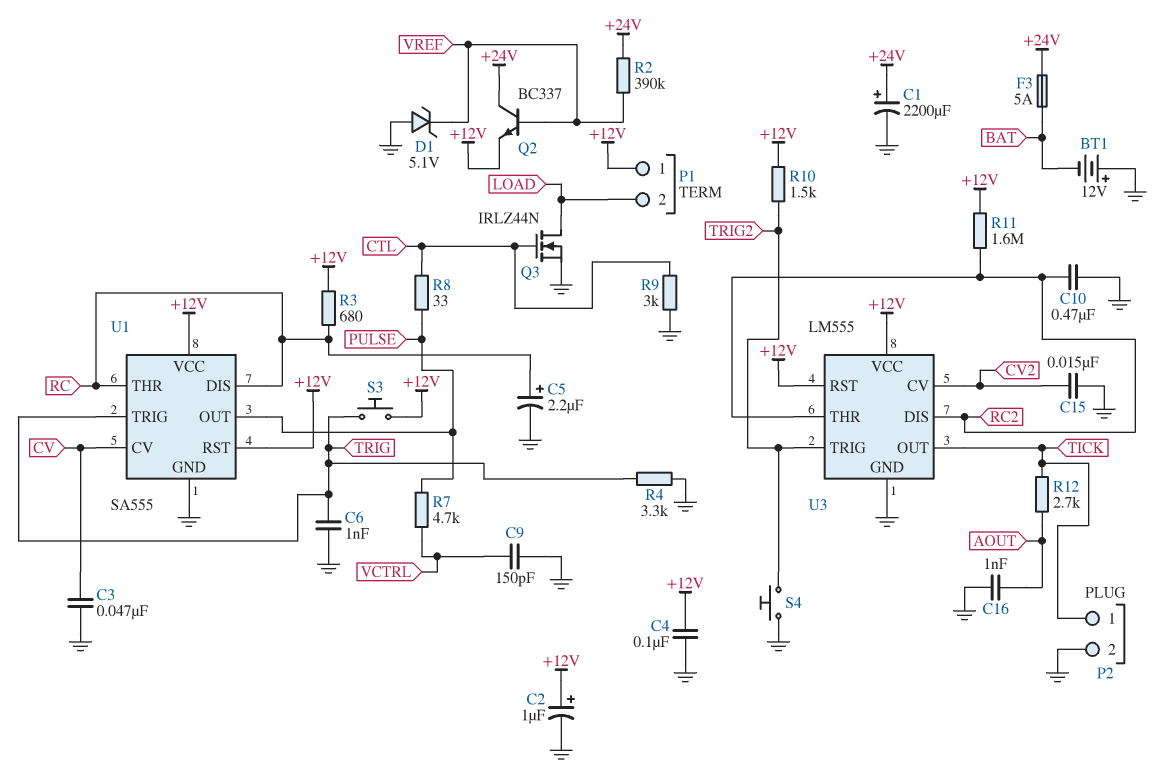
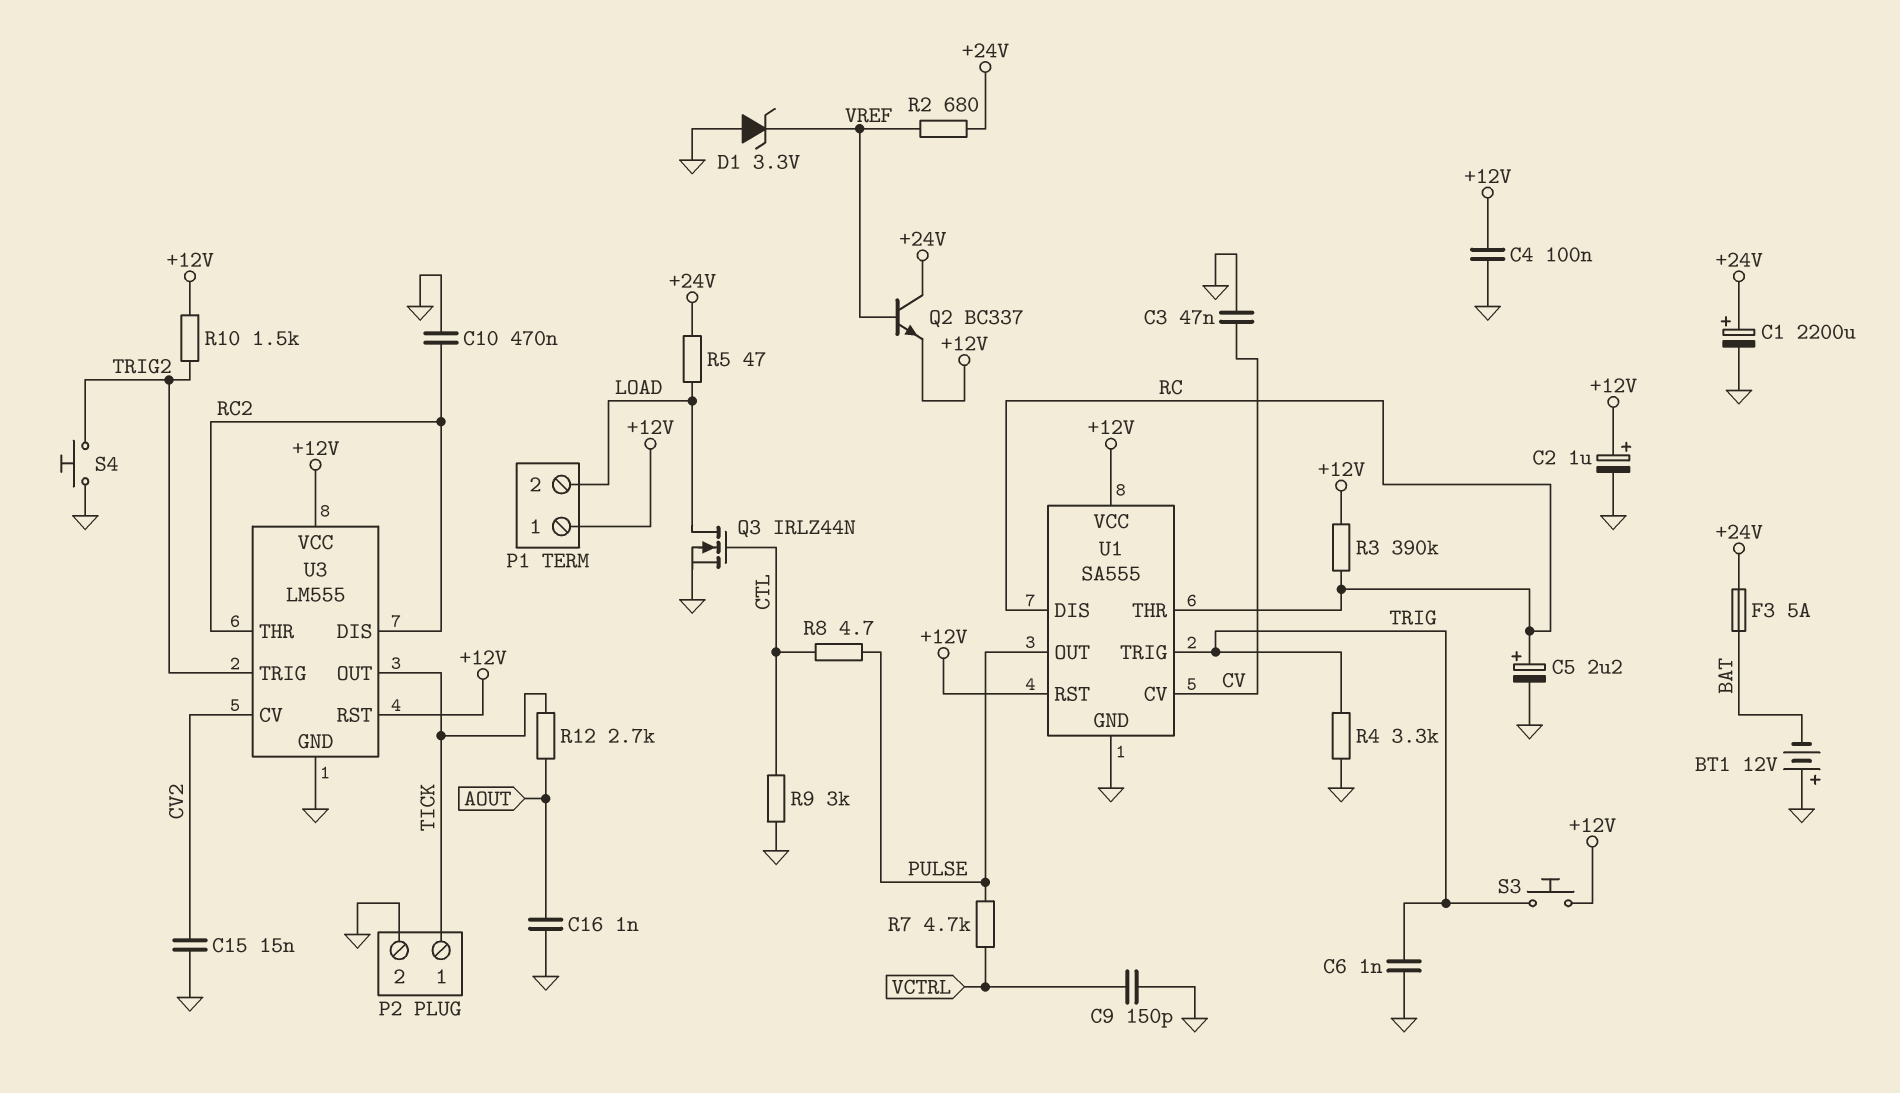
D1: zener 5.1V (A GND, K VREF) -> zener 3.3V (A GND, K VREF)
R2: 390k (+24V, VREF) -> 680 (+24V, VREF)
R3: 680 (+12V, RC) -> 390k (+12V, RC)
R5: none -> 47 (+24V, LOAD)
R8: 33 (CTL, PULSE) -> 4.7 (CTL, PULSE)
R11: 1.6M (+12V, RC2) -> none

